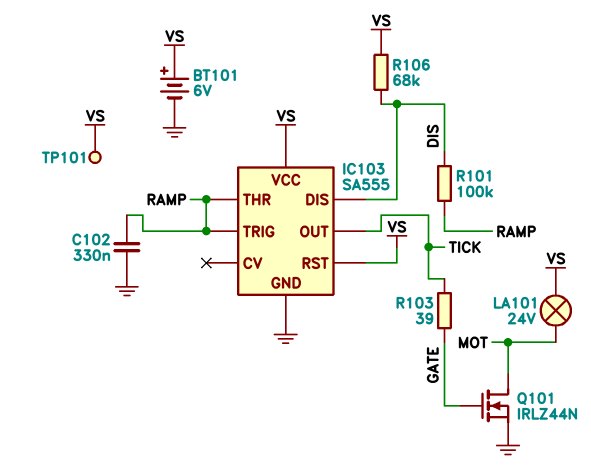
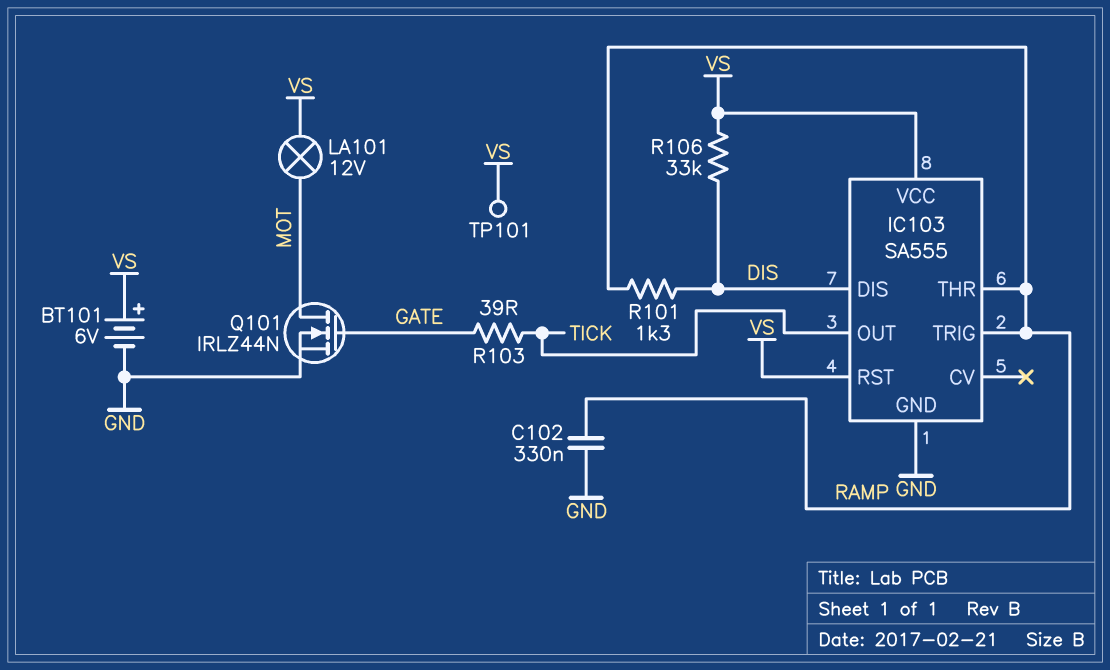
LA101: lamp 24V (MOT, VS) -> lamp 12V (MOT, VS)
R101: 100k (DIS, RAMP) -> 1.3k (DIS, RAMP)
R106: 68k (DIS, VS) -> 33k (DIS, VS)

